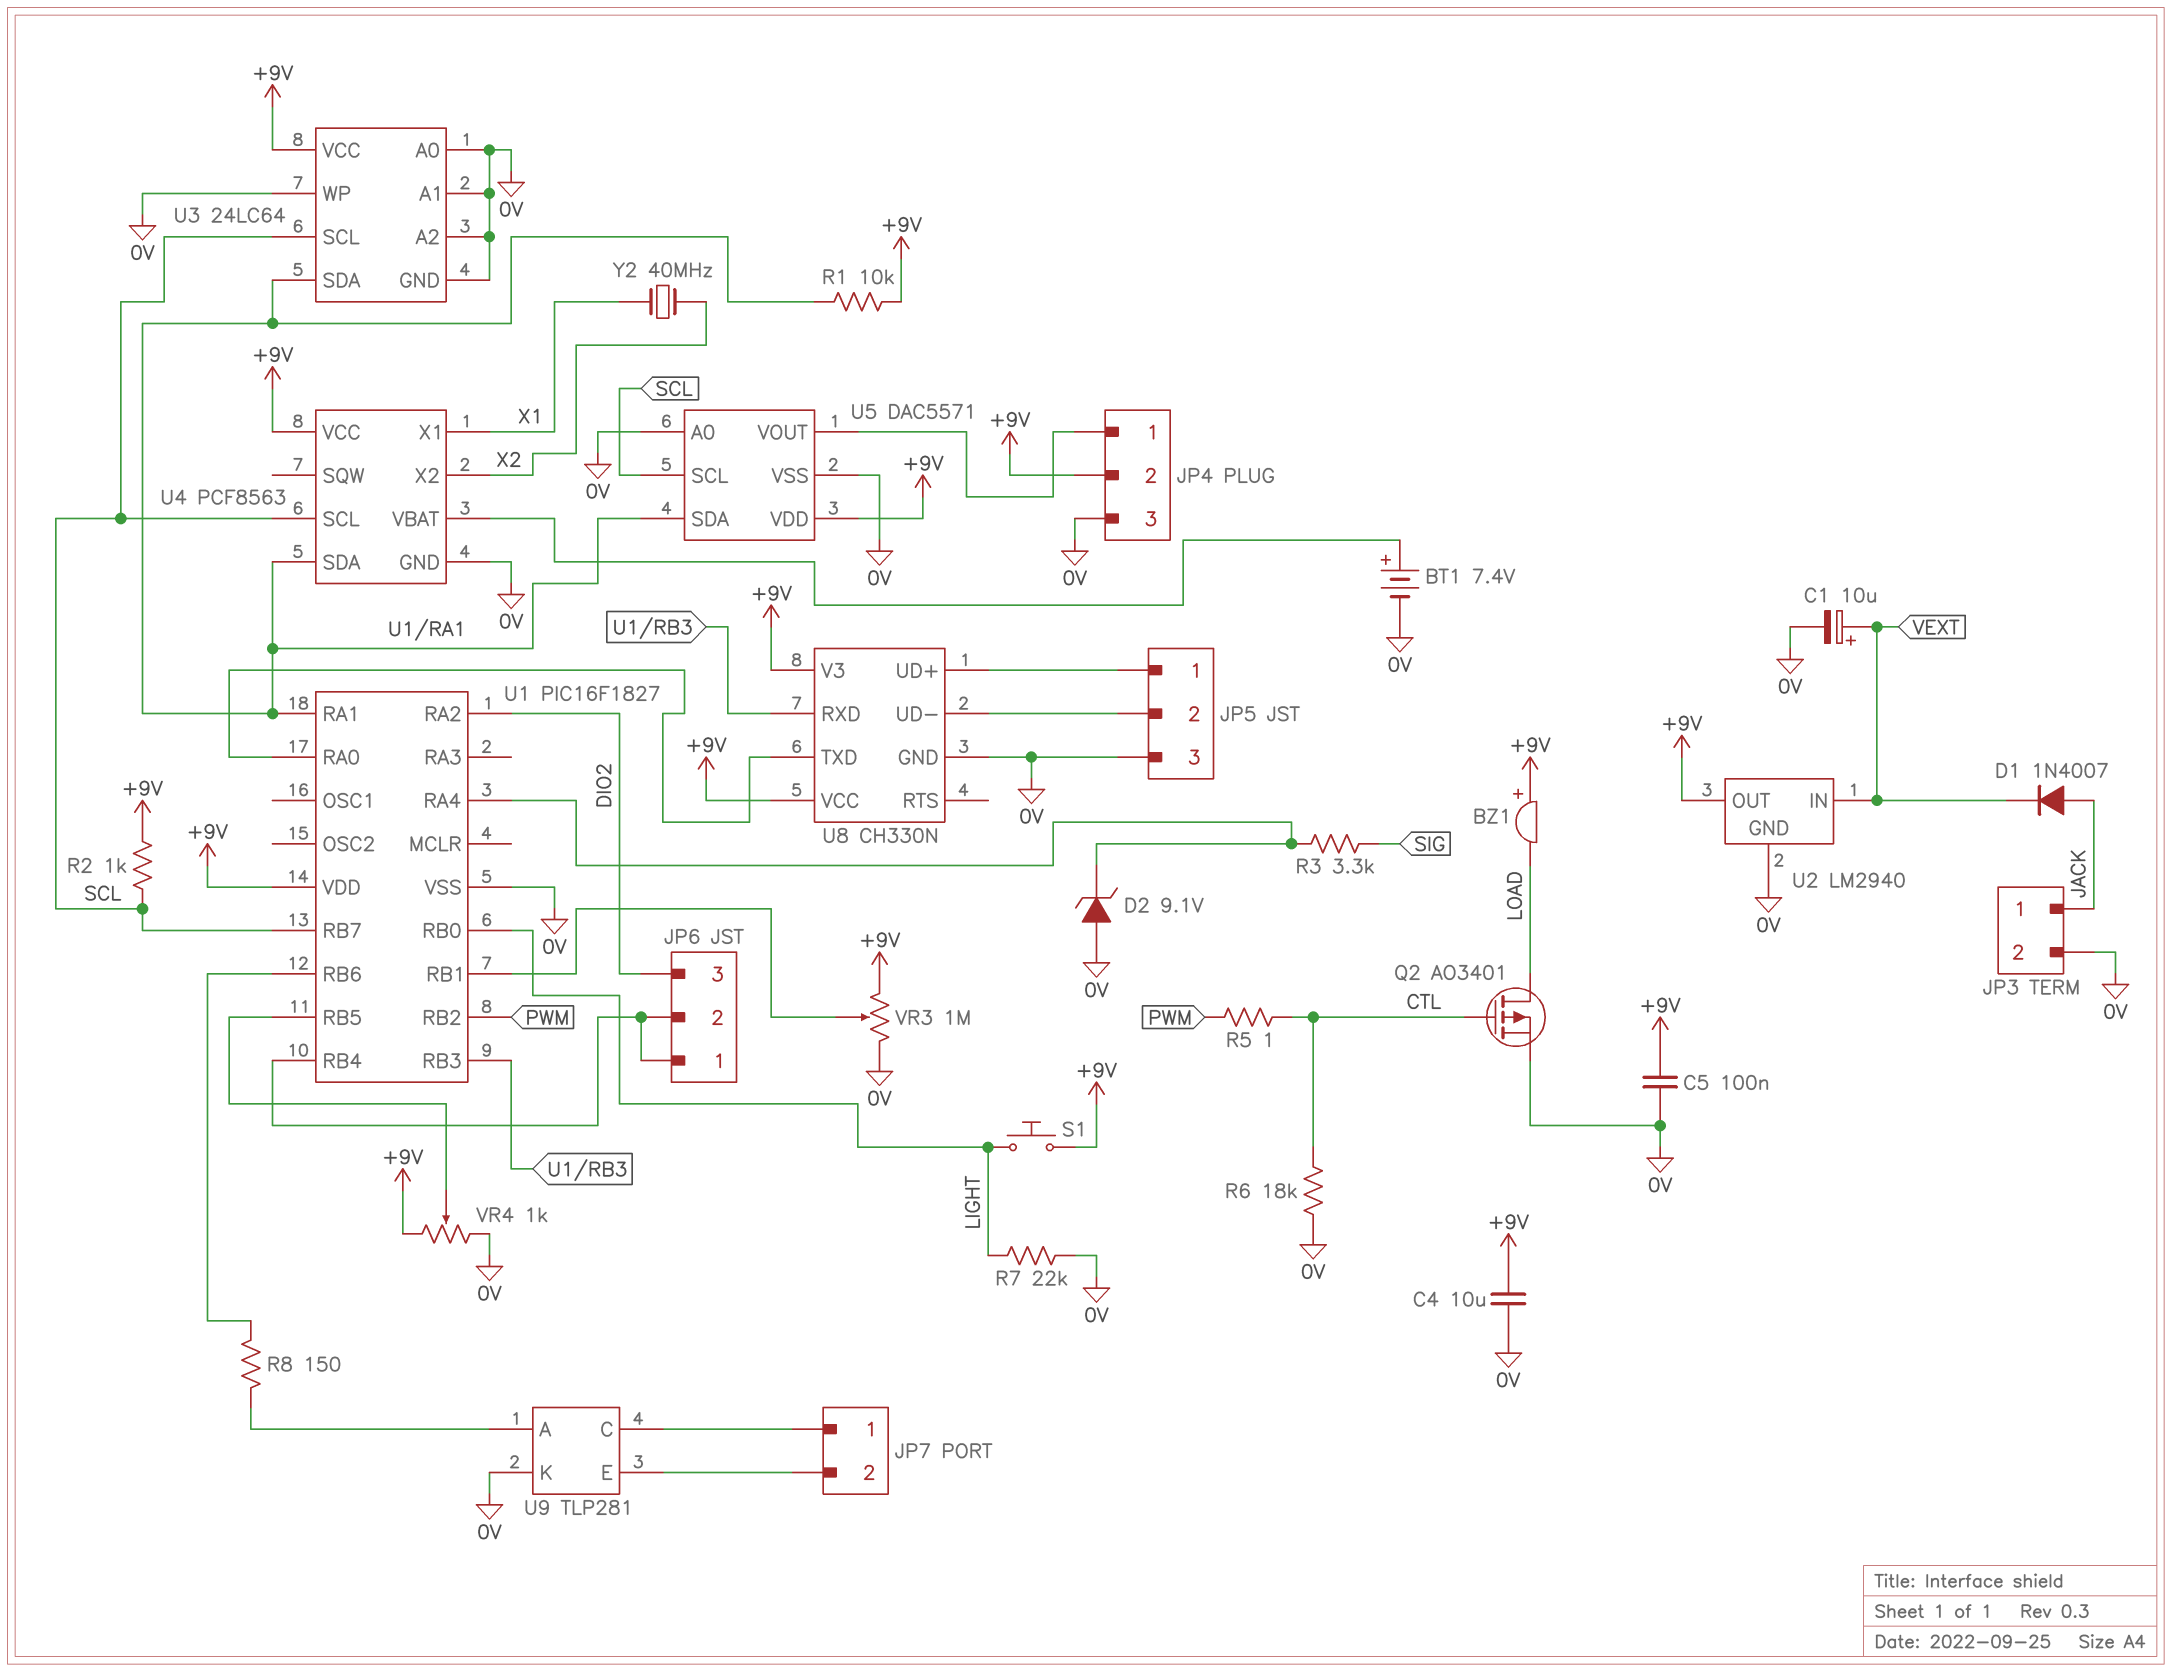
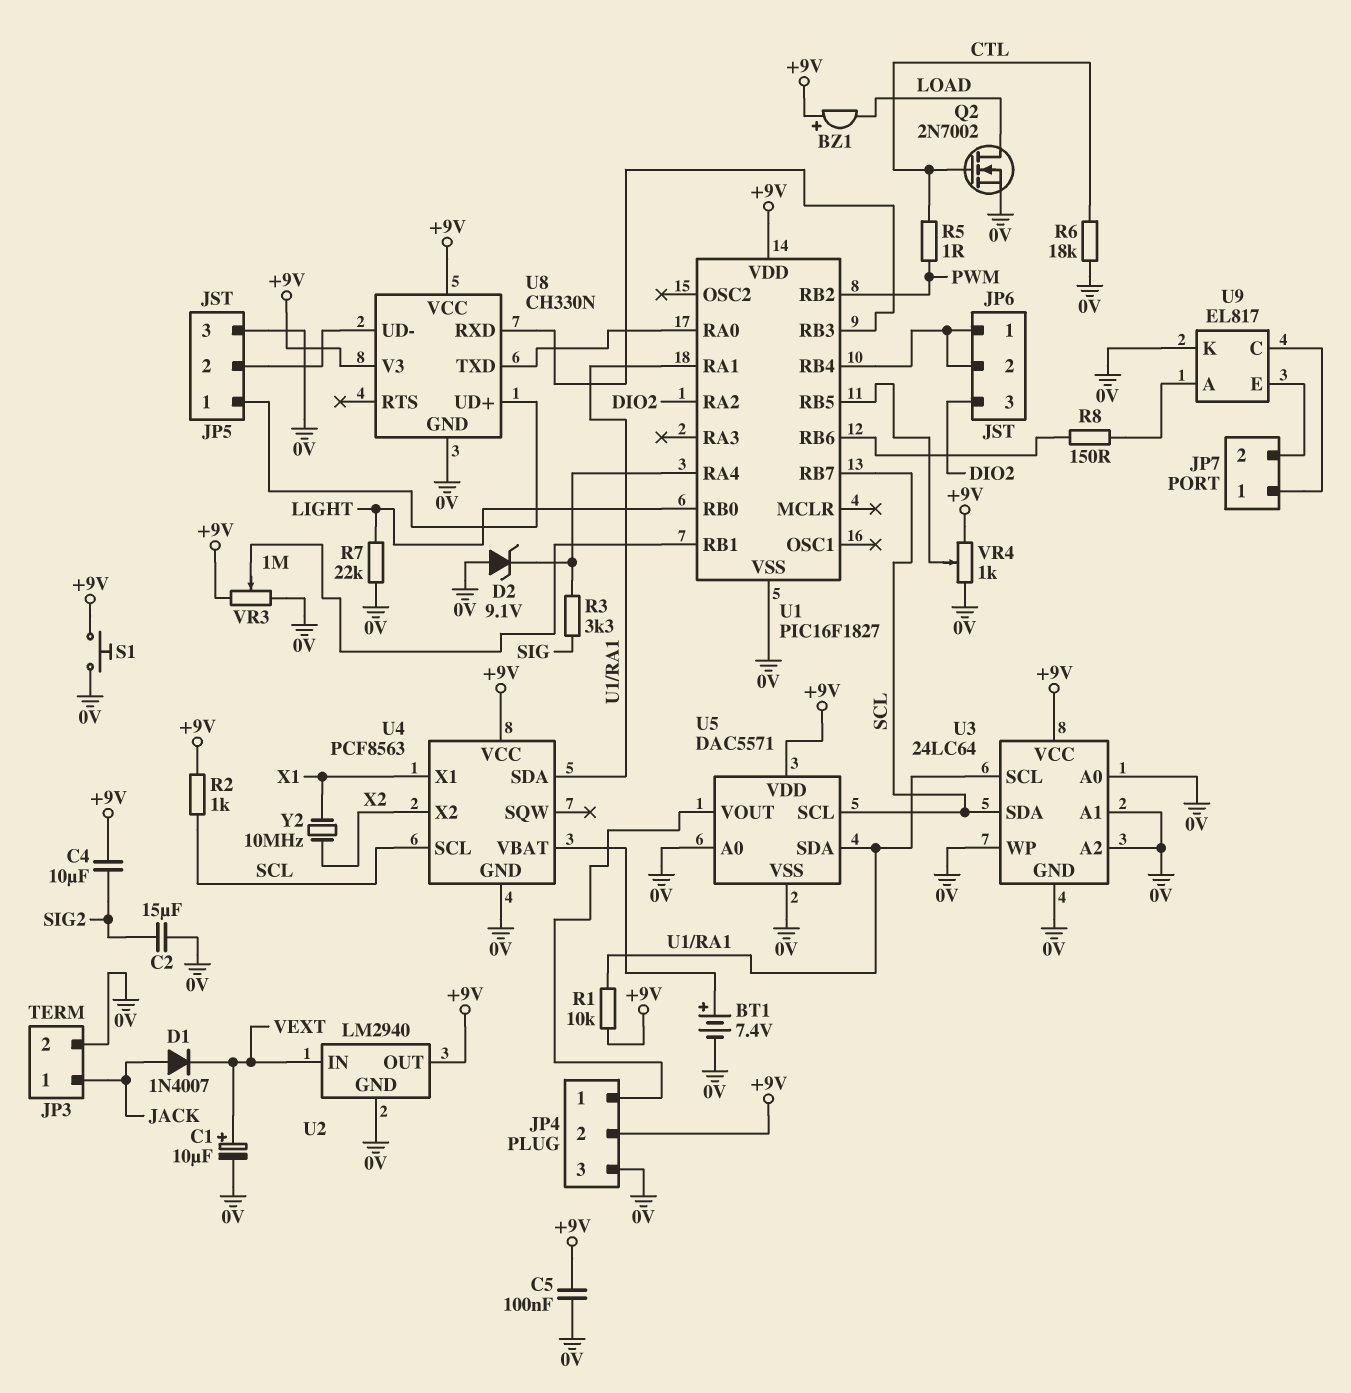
C2: none -> 15uF (0V, SIG2)
C4: 10uF (+9V, 0V) -> 10uF (+9V, SIG2)
Q2: PMOS AO3401 (G CTL, D LOAD, S 0V) -> NMOS 2N7002 (G CTL, D LOAD, S 0V)
S1: button (+9V, LIGHT) -> button (+9V, 0V)
U3 pin SCL: SCL -> U1/RA1
U3 pin SDA: U1/RA1 -> SCL
U9: TLP281 -> EL817
Y2: 40MHz (X1, X2) -> 10MHz (X1, X2)

